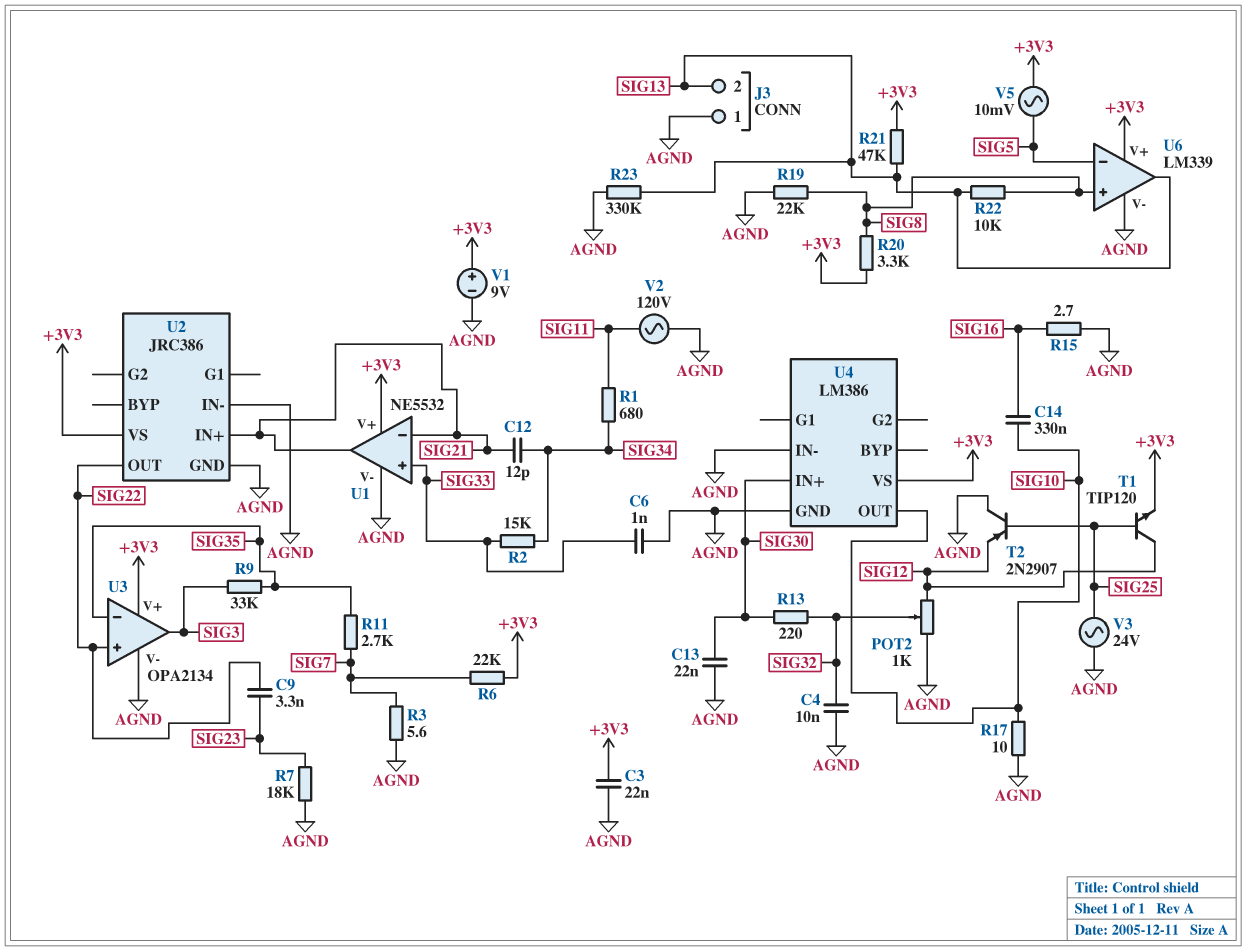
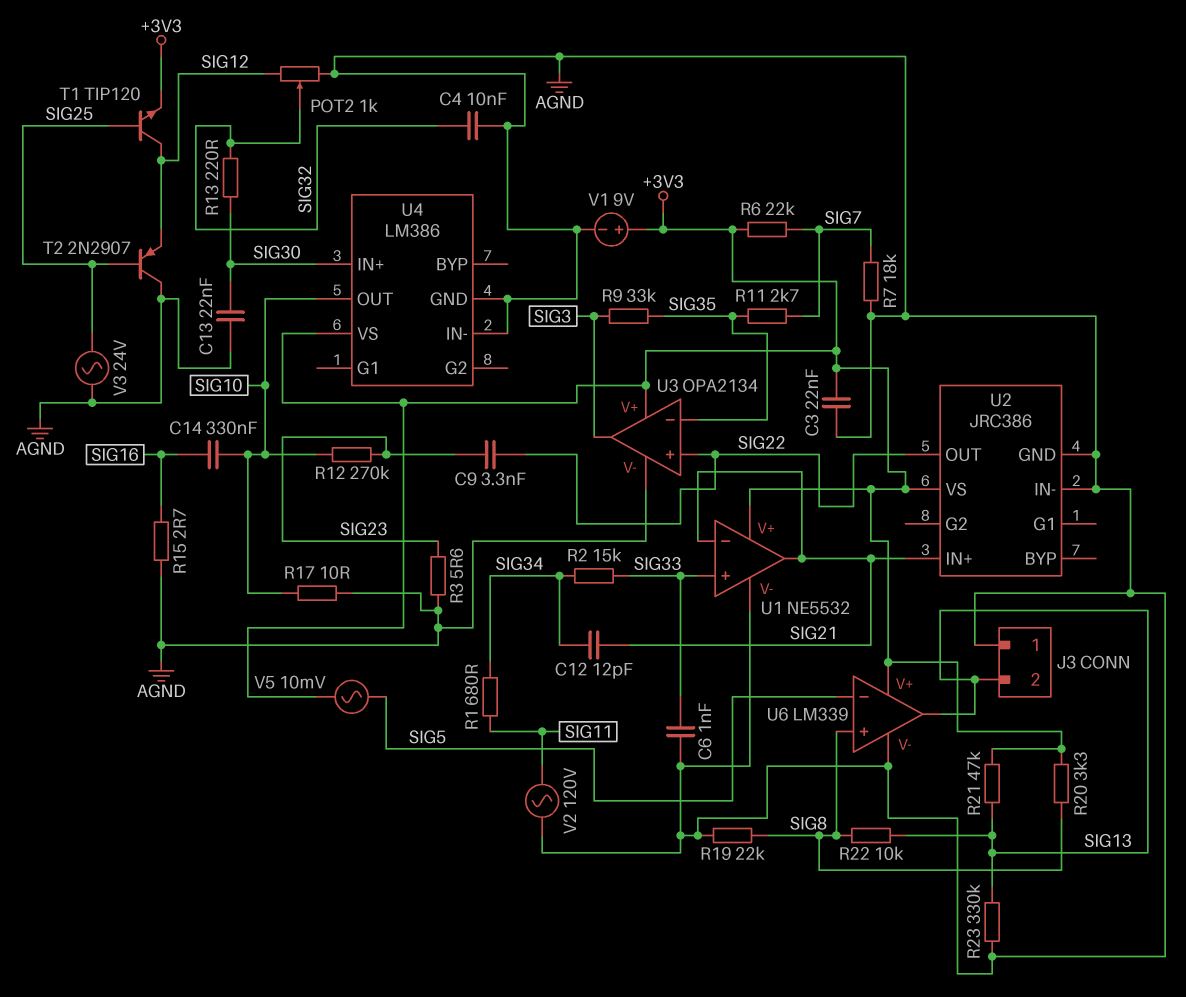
R3: 5.6 (AGND, SIG7) -> 5.6 (AGND, SIG23)
R7: 18k (AGND, SIG23) -> 18k (AGND, SIG7)
R12: none -> 270k (SIG10, SIG23)

